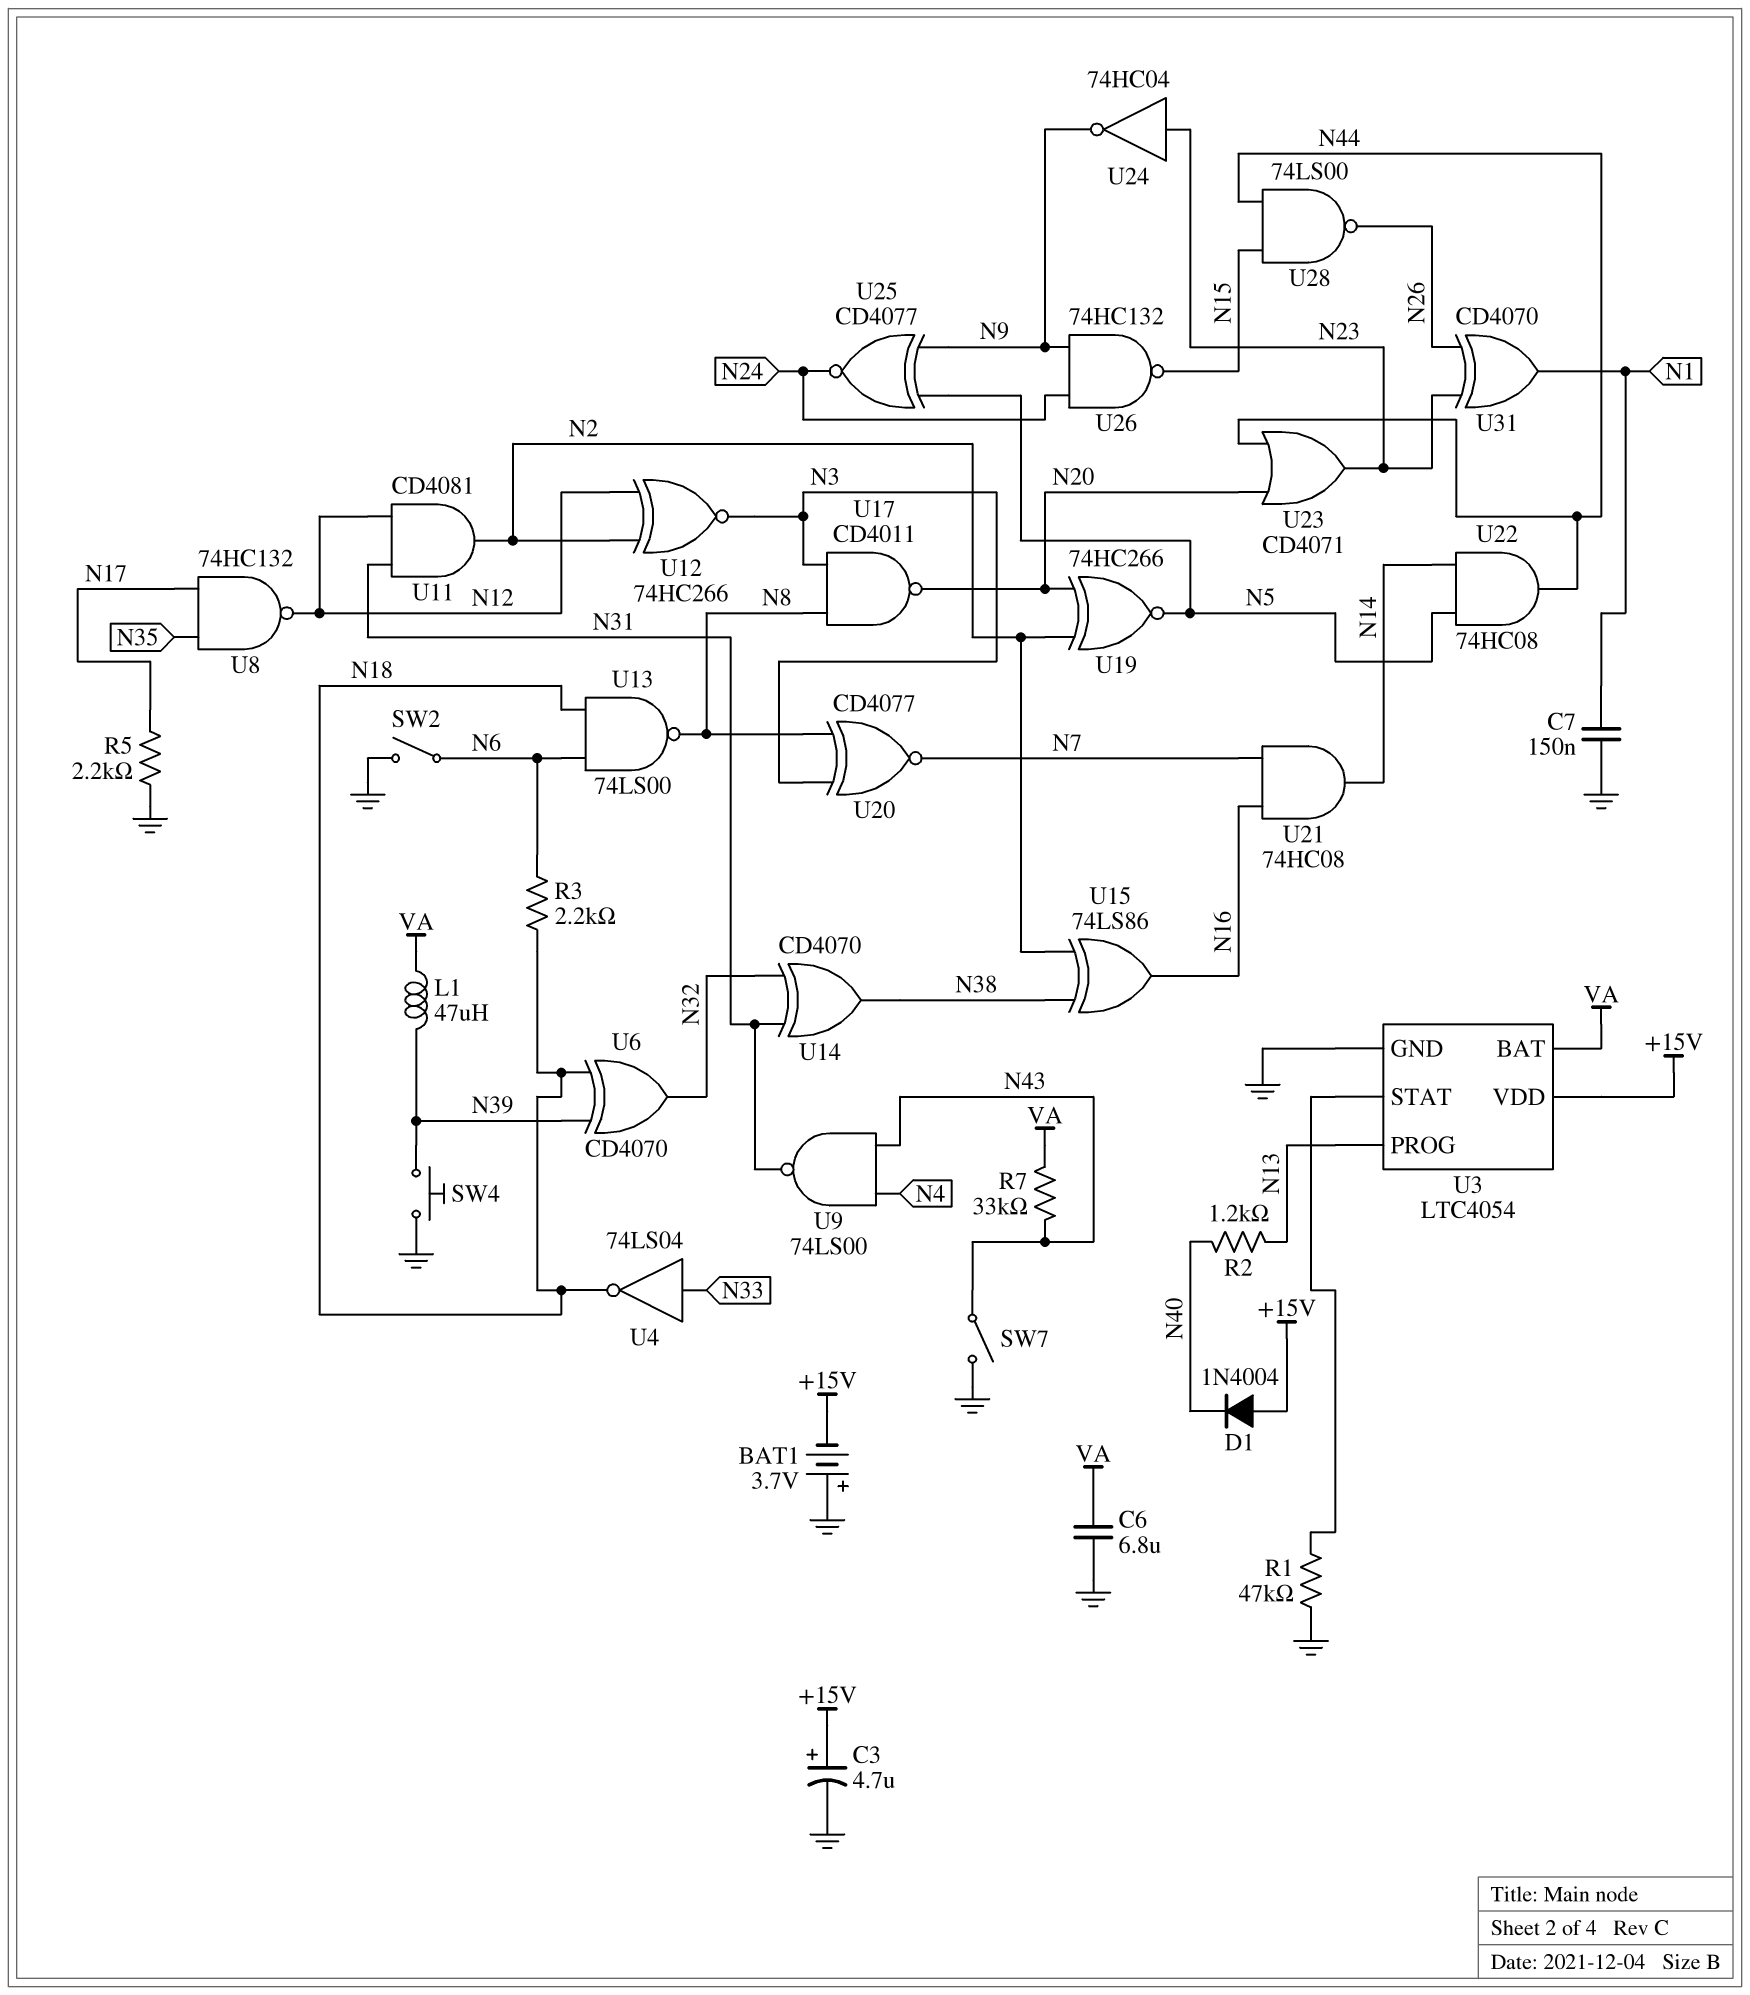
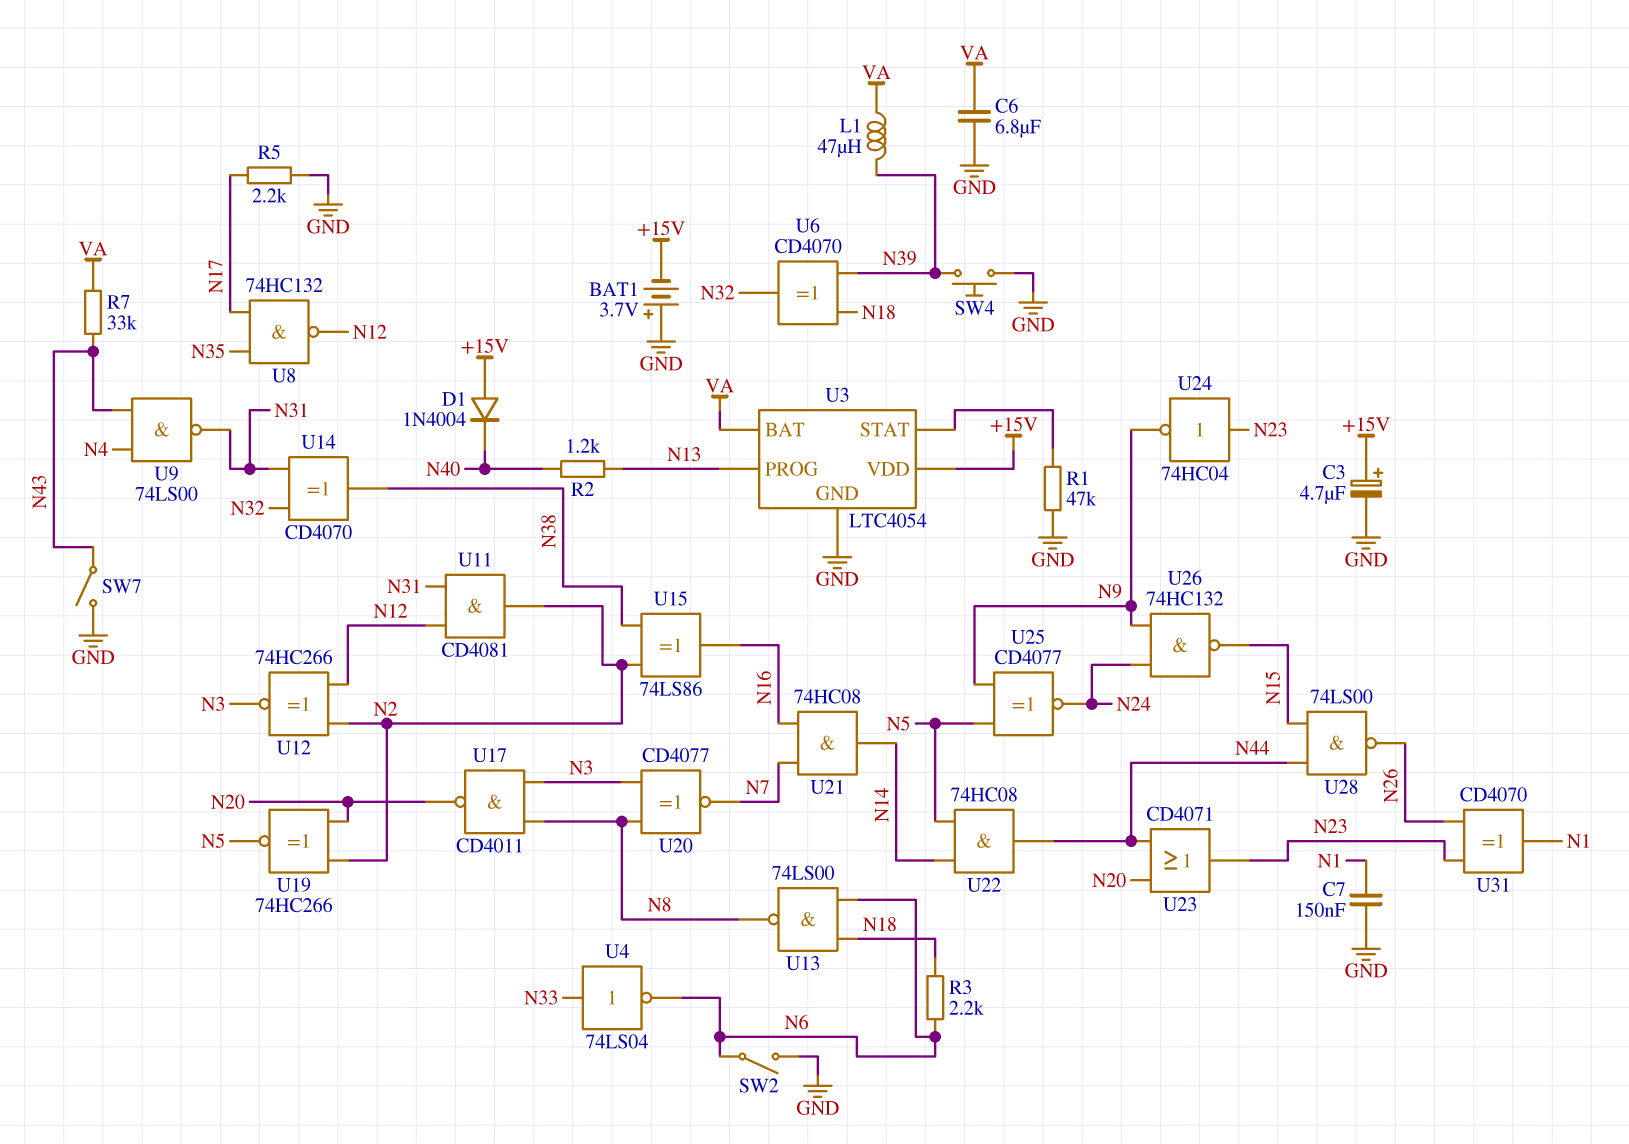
U4: NOT 74LS04 (in N33, out N18) -> NOT 74LS04 (in N33, out N6)

